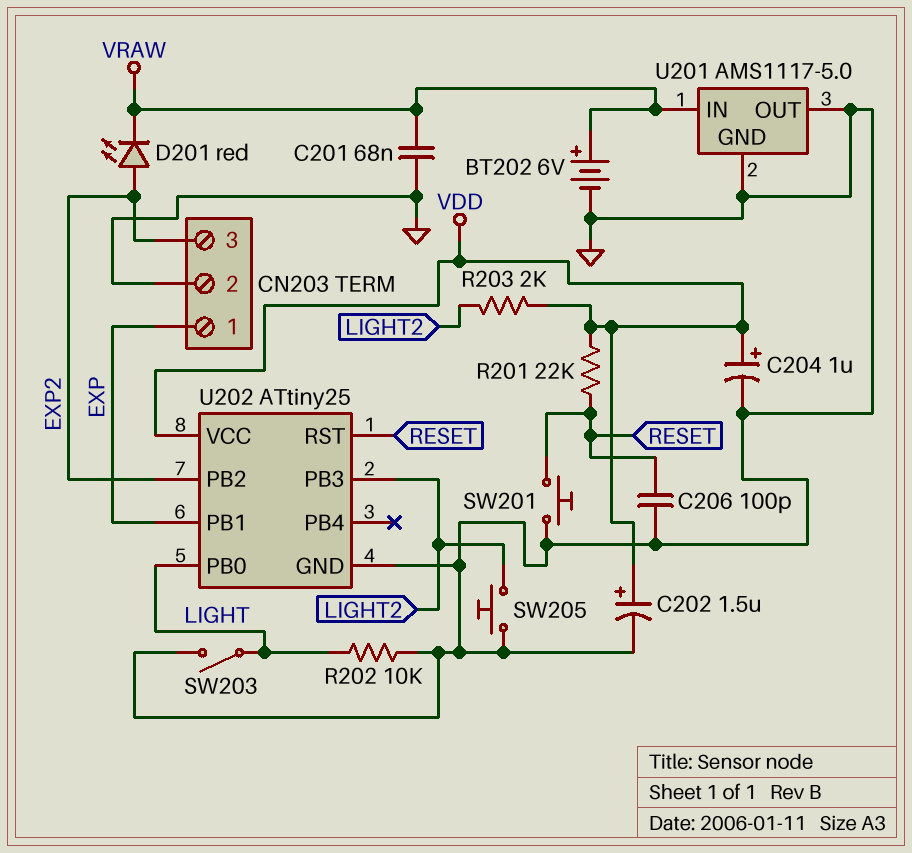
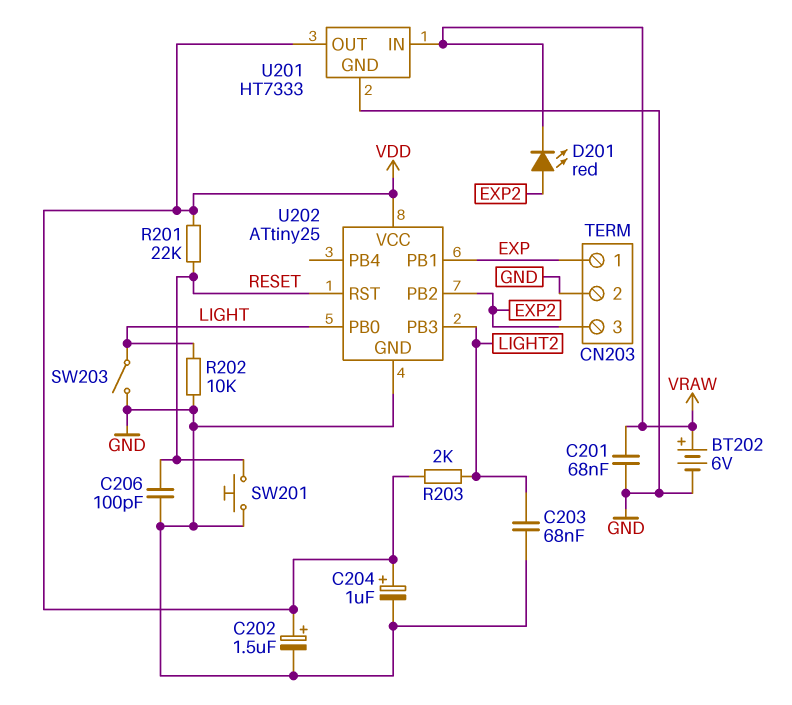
C203: none -> 68nF (GND, LIGHT2)
SW205: button (GND, LIGHT2) -> none
U201: AMS1117-5.0 -> HT7333
U201 pin OUT: GND -> VDD

